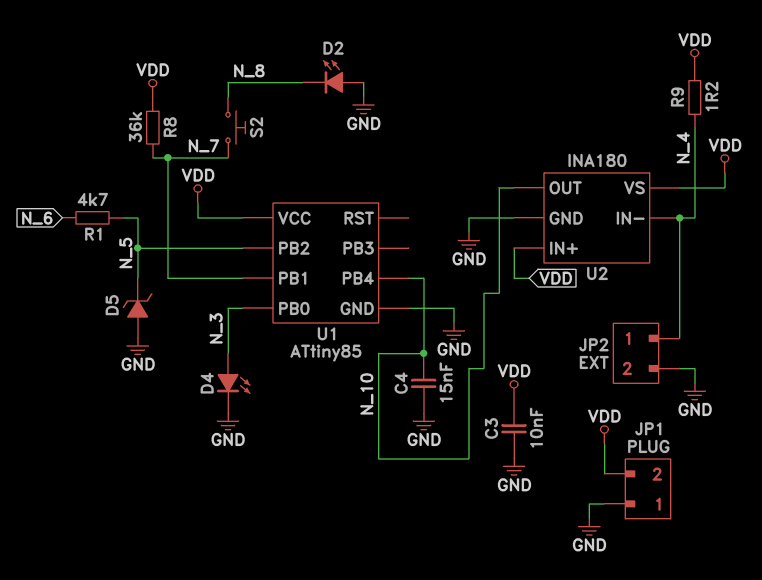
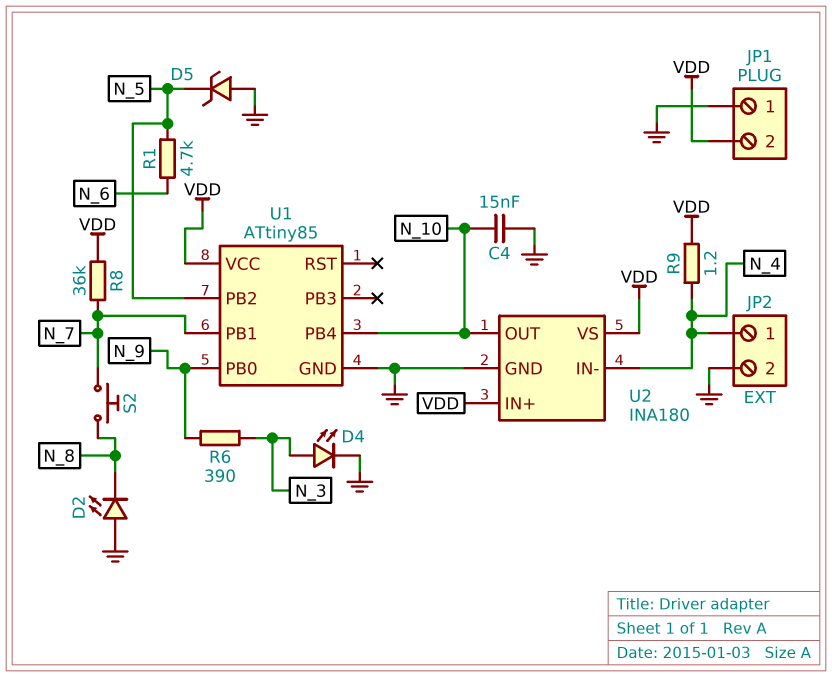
C3: 10nF (GND, VDD) -> none
R6: none -> 390 (N_3, N_9)
U1 pin PB0: N_3 -> N_9

